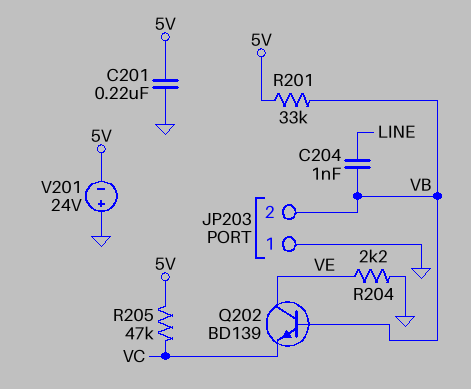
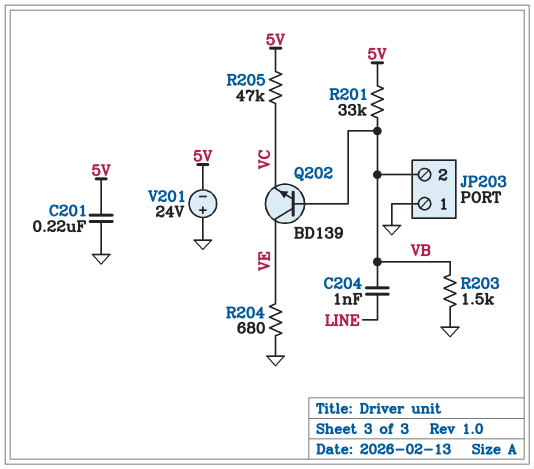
R203: none -> 1.5k (GND, VB)
R204: 2.2k (GND, VE) -> 680 (GND, VE)

